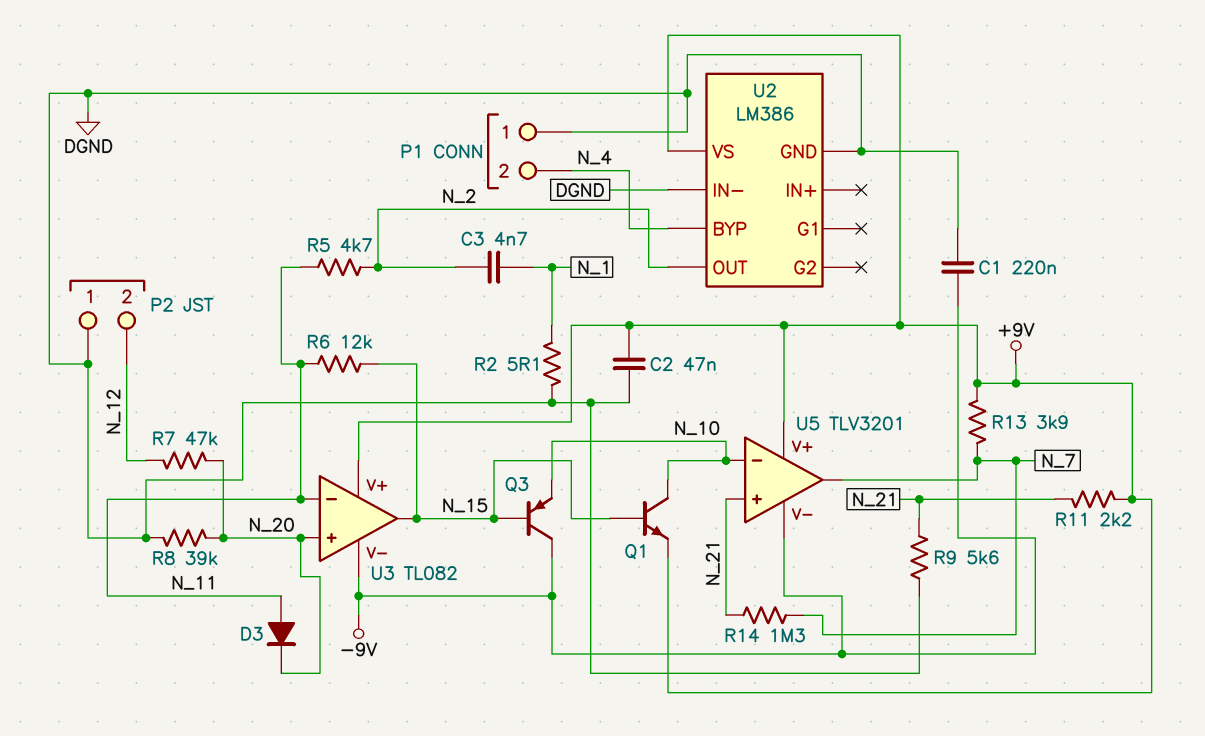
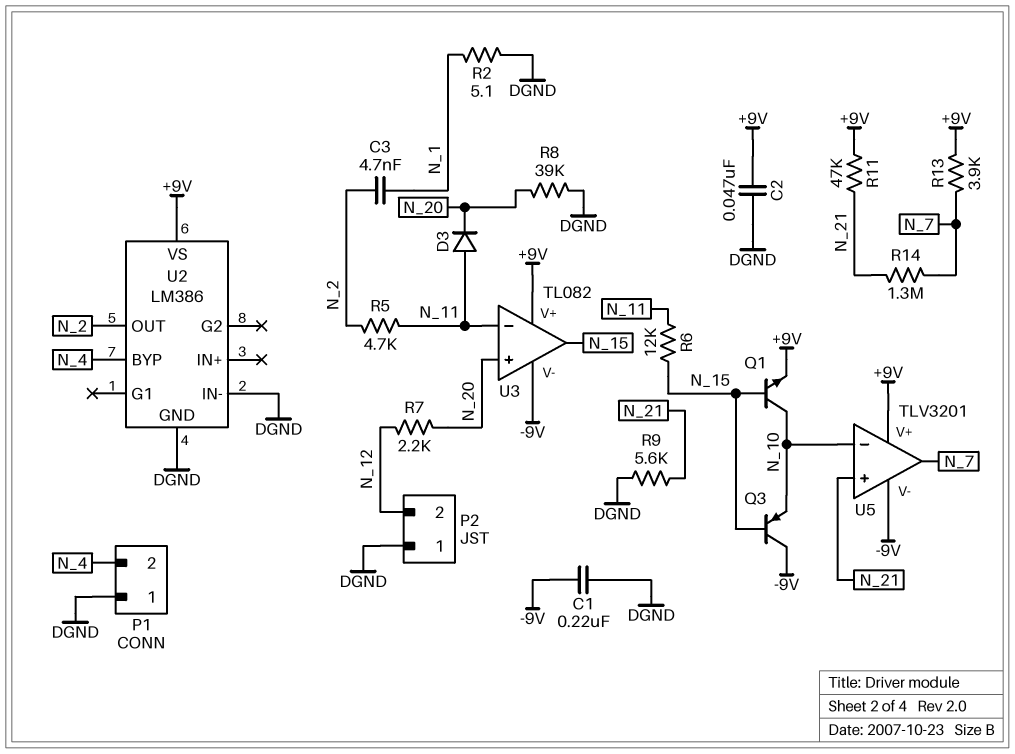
R7: 47k (N_12, N_20) -> 2.2k (N_12, N_20)
R11: 2.2k (+9V, N_21) -> 47k (+9V, N_21)

